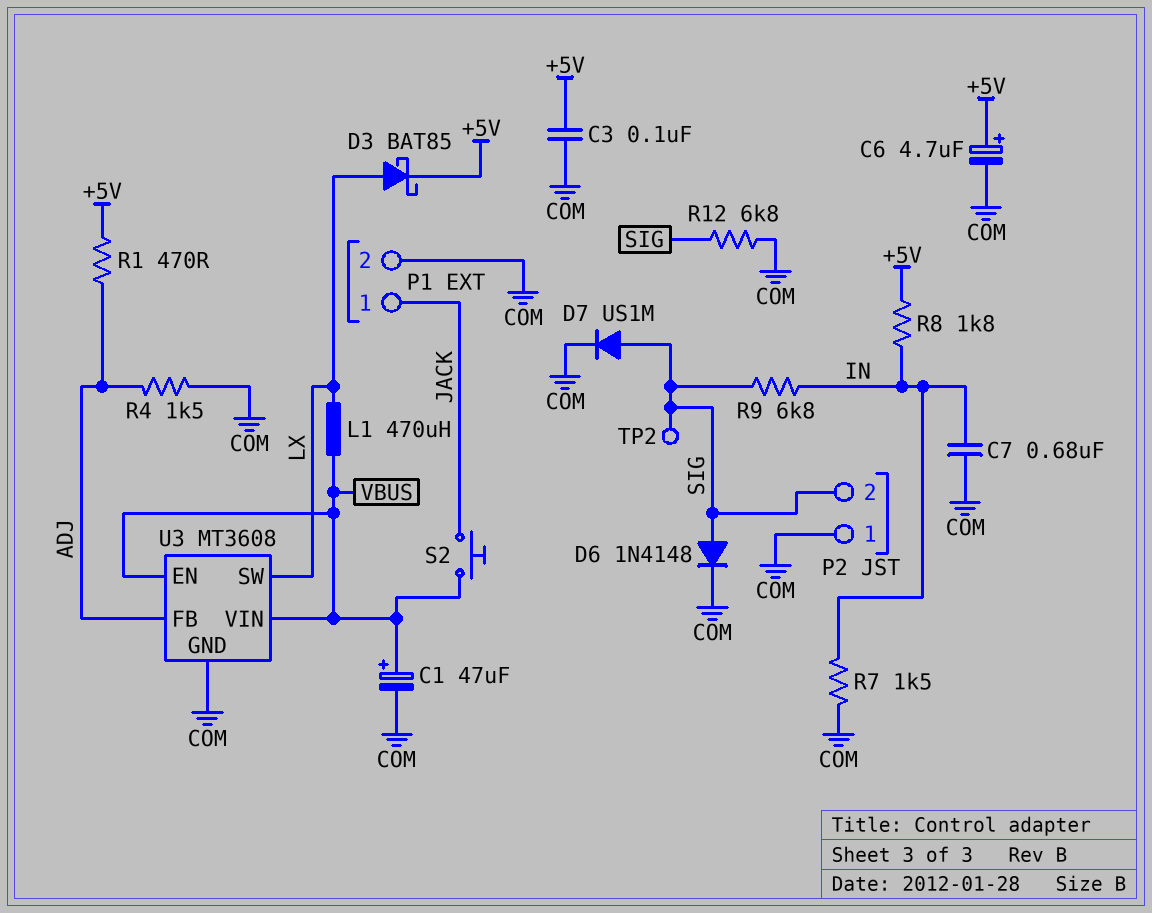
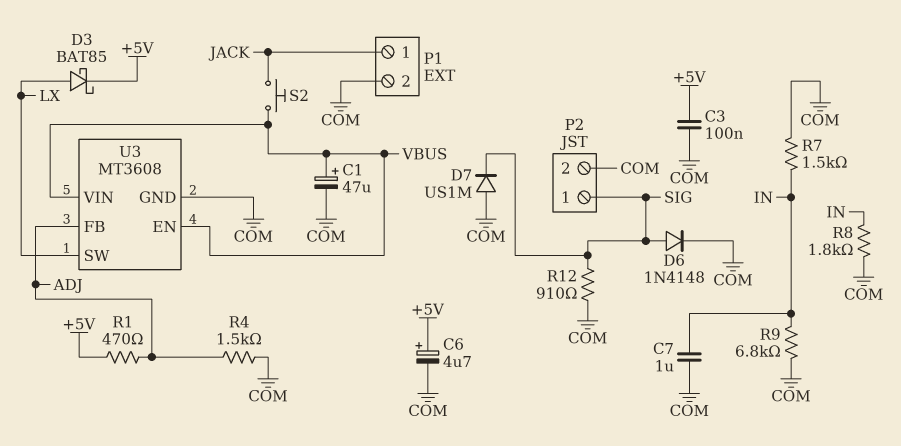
C7: 680nF (COM, IN) -> 1uF (COM, IN)
D7: diode US1M (A SIG, K COM) -> diode US1M (A COM, K SIG)
L1: 470uH (LX, VBUS) -> none
P2 pin 1: COM -> SIG
P2 pin 2: SIG -> COM
R8: 1.8k (+5V, IN) -> 1.8k (COM, IN)
R9: 6.8k (IN, SIG) -> 6.8k (COM, IN)
R12: 6.8k (COM, SIG) -> 910 (COM, SIG)
TP2: test point (SIG) -> none

